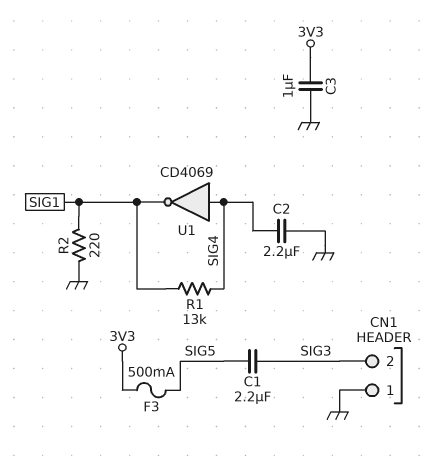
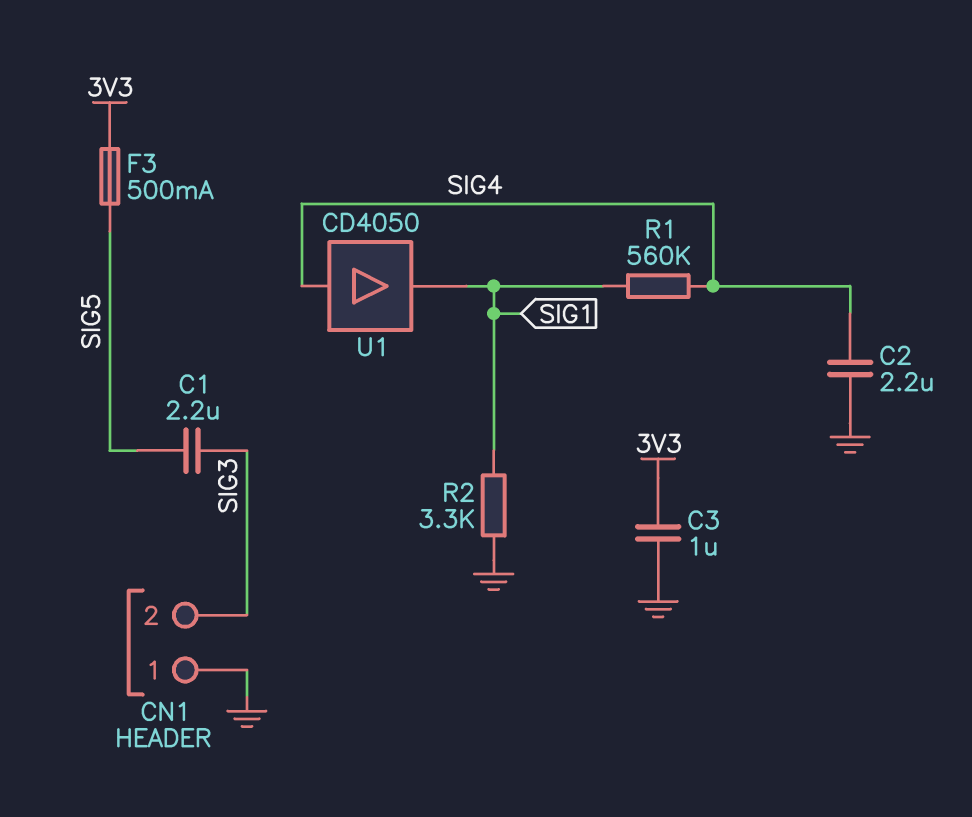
R1: 13k (SIG1, SIG4) -> 560k (SIG1, SIG4)
R2: 220 (GND, SIG1) -> 3.3k (GND, SIG1)
U1: NOT CD4069 (in SIG4, out SIG1) -> buffer CD4050 (in SIG4, out SIG1)

